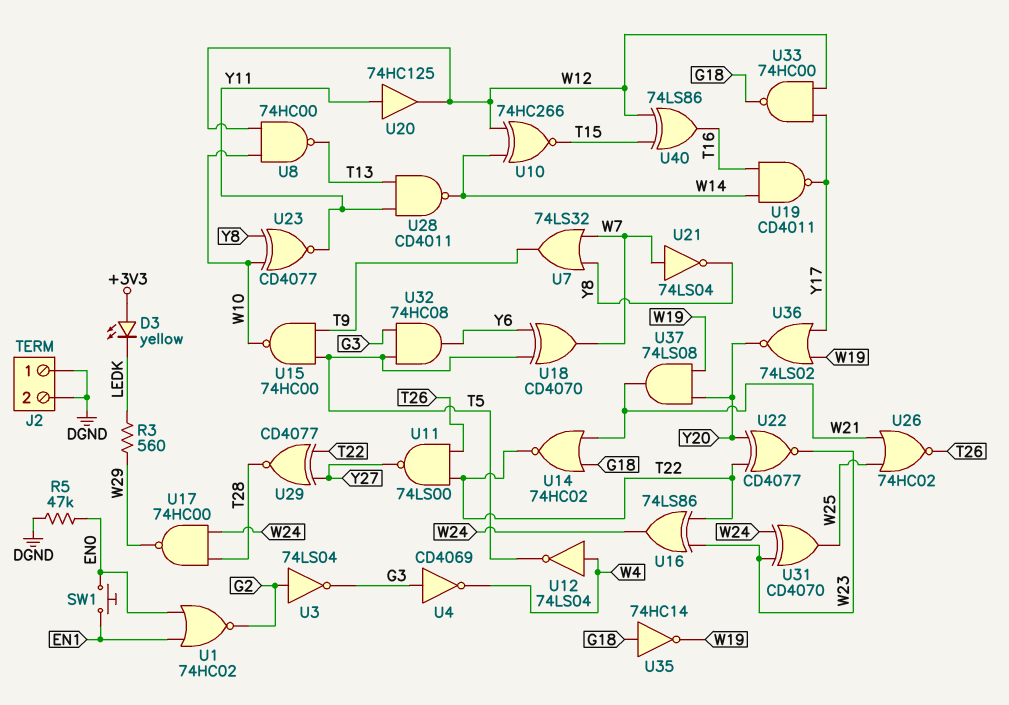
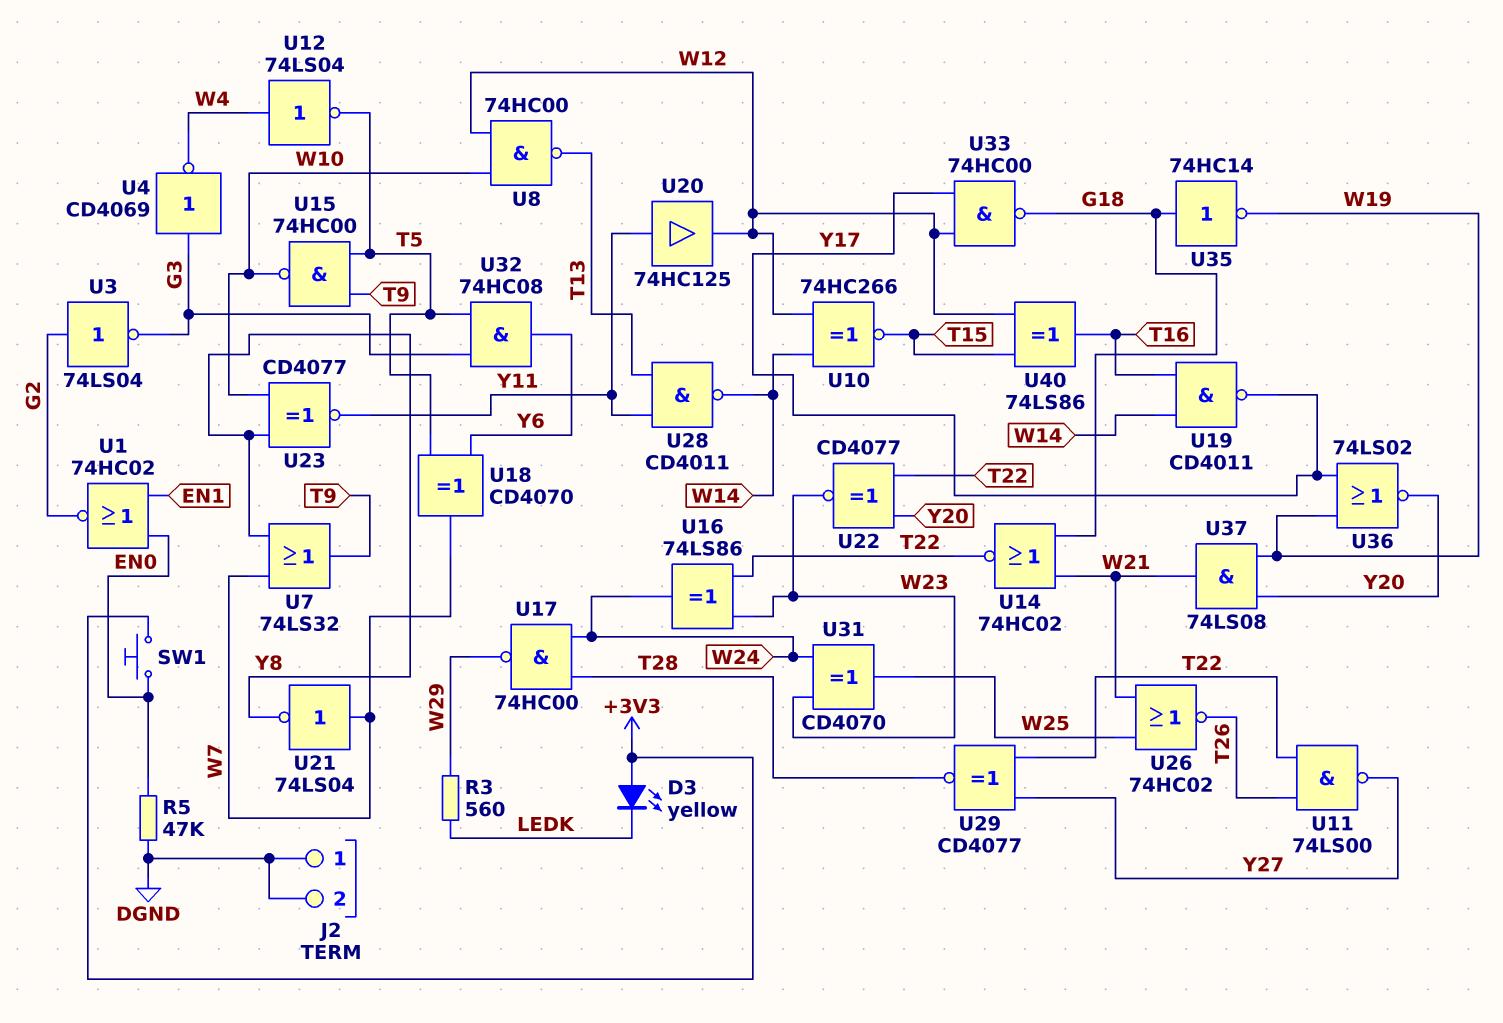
SW1: button (EN0, EN1) -> button (+3V3, EN0)

